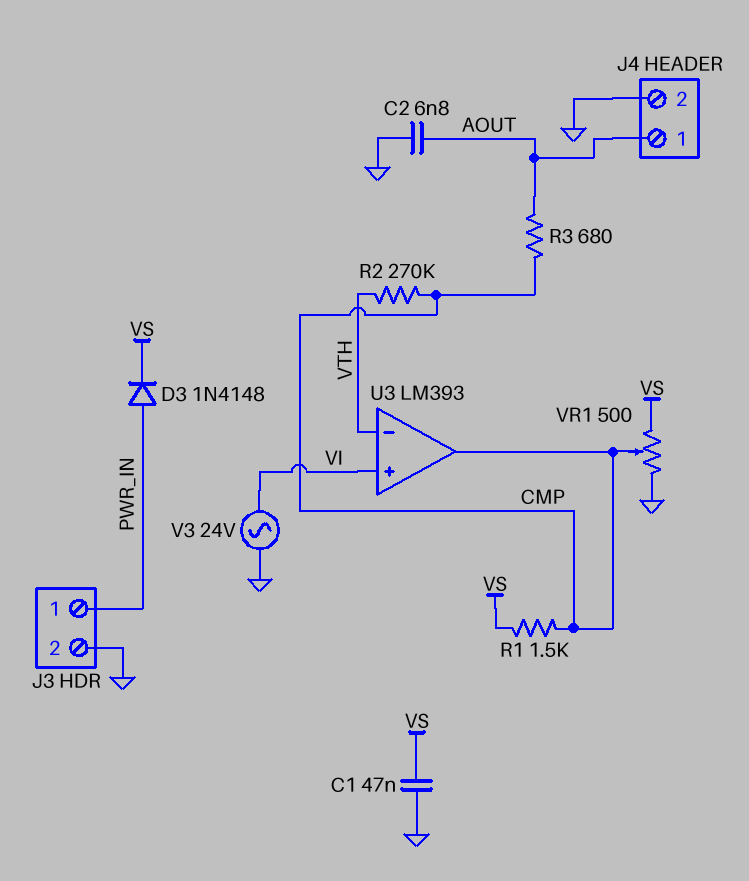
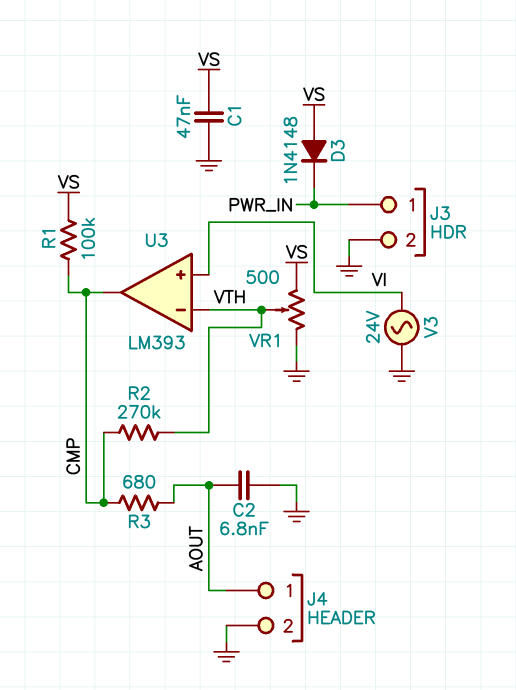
D3: diode 1N4148 (A PWR_IN, K VS) -> diode 1N4148 (A VS, K PWR_IN)
R1: 1.5k (CMP, VS) -> 100k (CMP, VS)
VR1: 500 (GND, VS, wiper CMP) -> 500 (GND, VS, wiper VTH)

